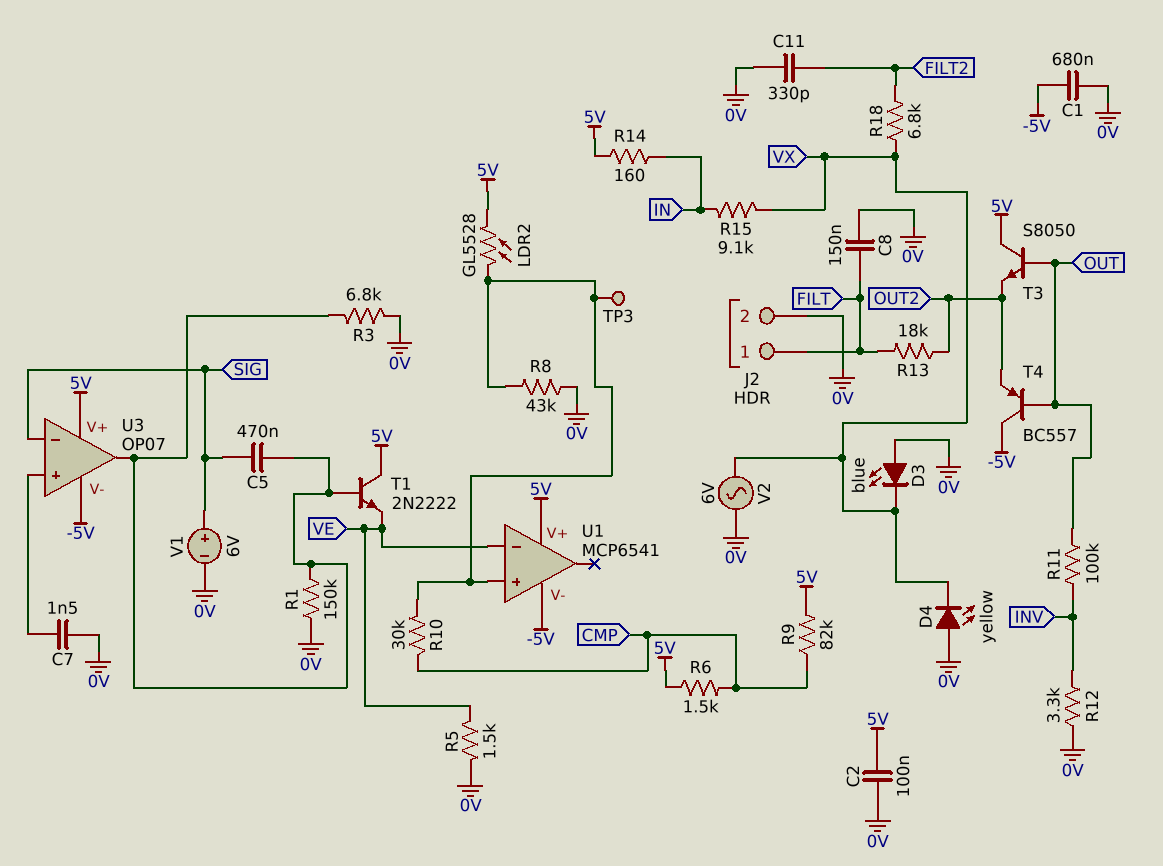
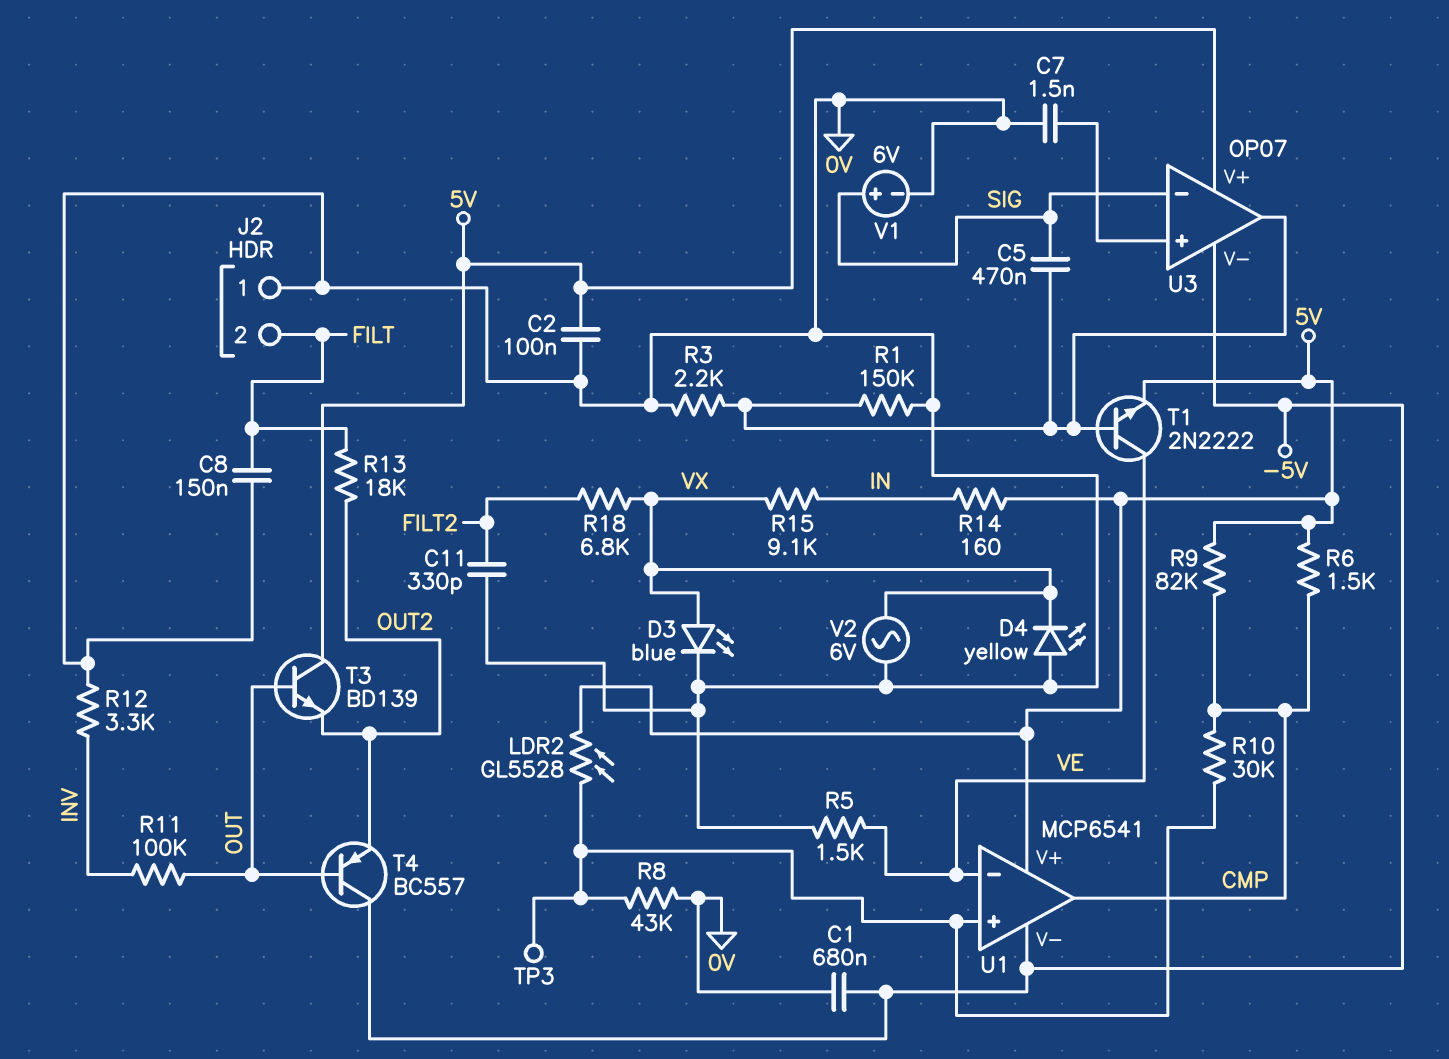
D3: LED blue (A 0V, K VX) -> LED blue (A VX, K 0V)
J2 pin 1: FILT -> 0V
J2 pin 2: 0V -> FILT
R3: 6.8k (0V, U3/out) -> 2.2k (0V, U3/out)
T1: NPN 2N2222 (B U3/out, C 5V, E VE) -> NPN 2N2222 (B U3/out, C VE, E 5V)
T3: NPN S8050 (B OUT, C 5V, E OUT2) -> NPN BD139 (B OUT, C 5V, E OUT2)
U1 pin out: none -> CMP

